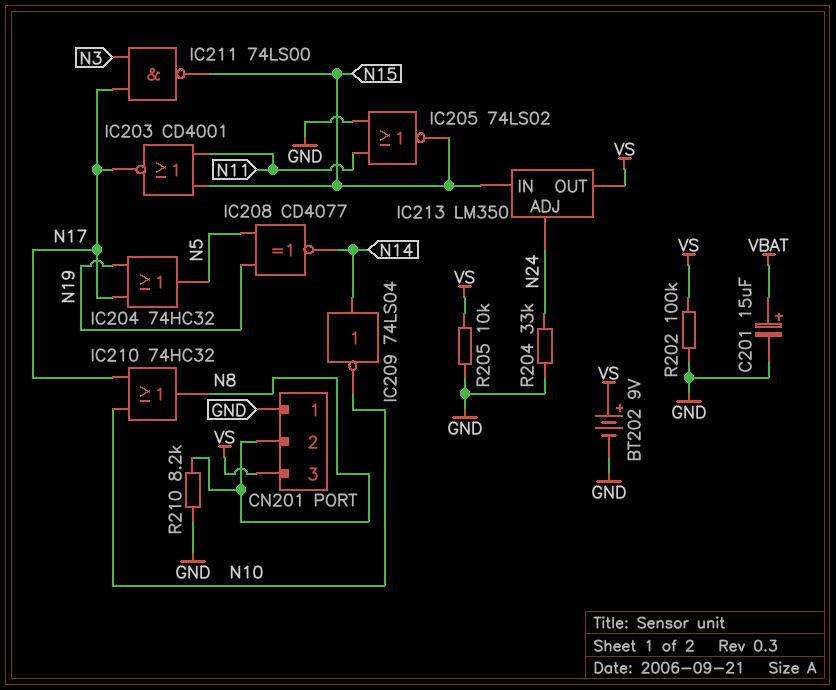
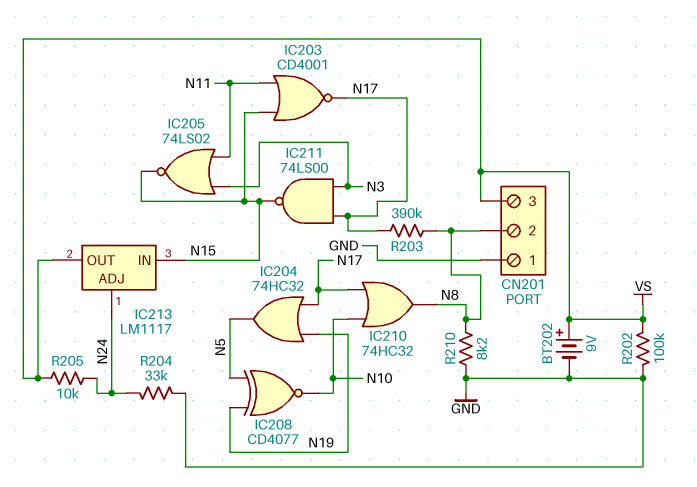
C201: 15uF (plus VBAT, minus GND) -> none
IC205: NOR 74LS02 (in GND, in N11, out N15) -> NOR 74LS02 (in N3, in N11, out N15)
IC208: XNOR CD4077 (in N5, in N19, out N14) -> XNOR CD4077 (in N5, in N19, out N10)
IC209: NOT 74LS04 (in N14, out N10) -> none
IC213: LM350 -> LM1117
R203: none -> 390k (N8, N17)
R205: 10k (GND, VS) -> 10k (N24, VS)

